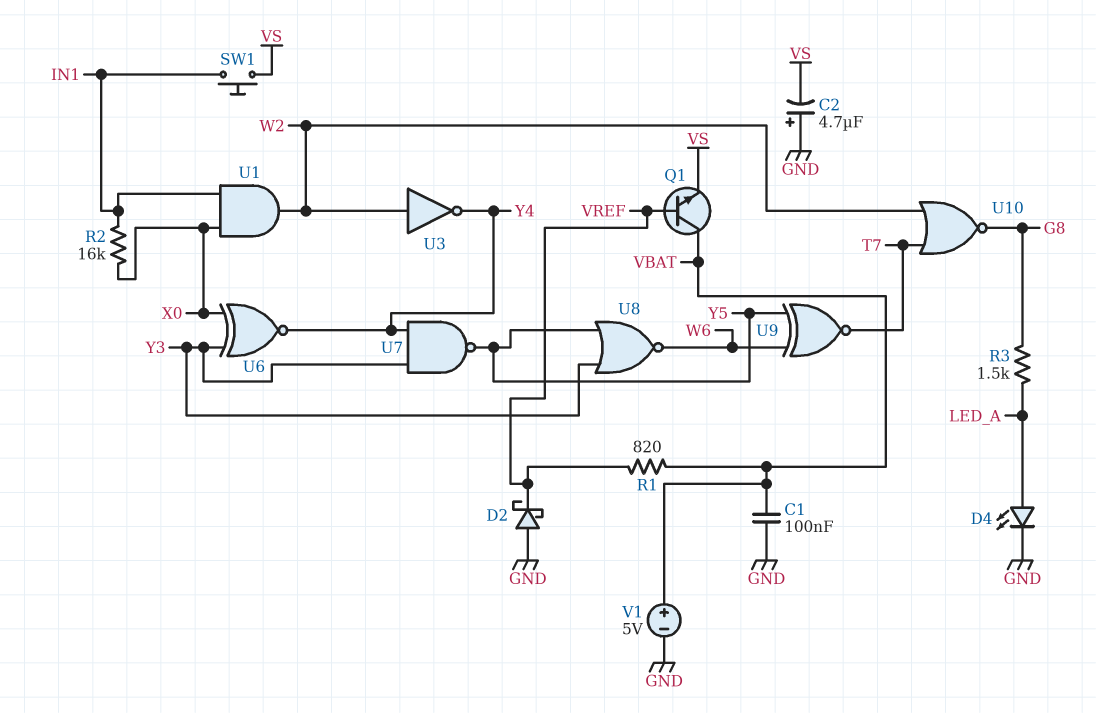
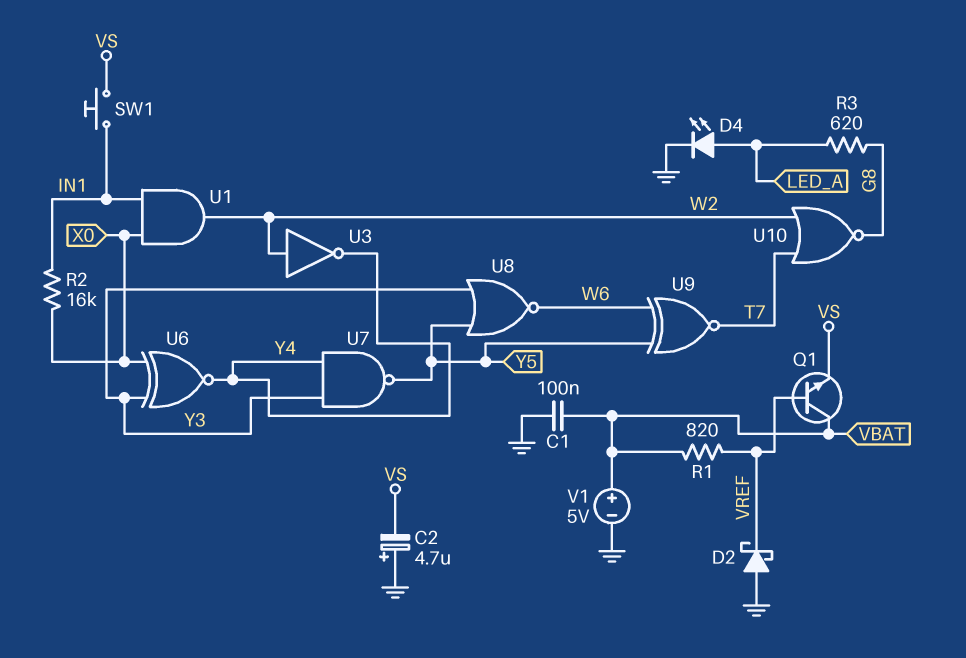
R3: 1.5k (G8, LED_A) -> 620 (G8, LED_A)

